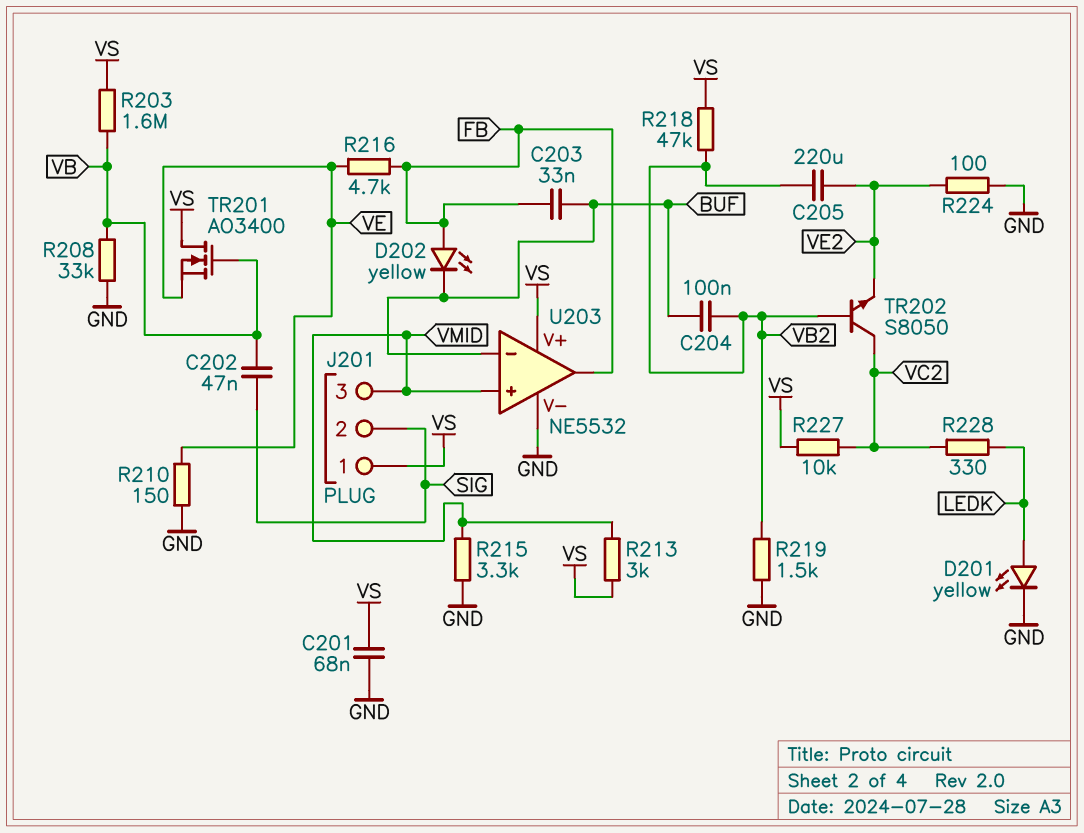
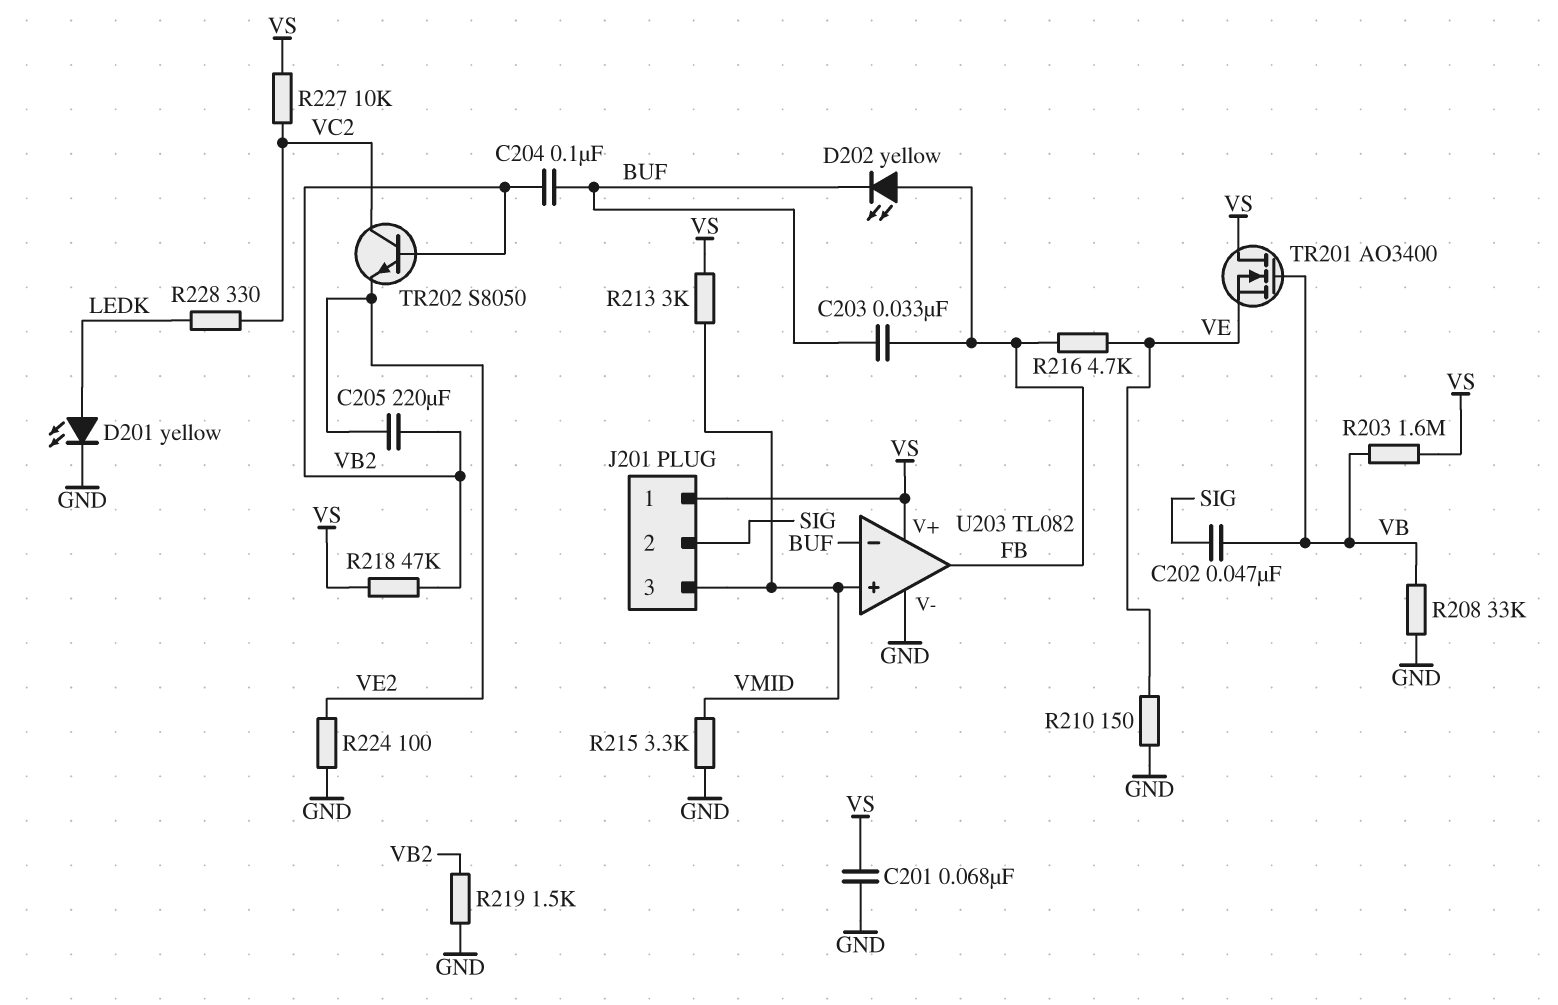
U203: NE5532 -> TL082

